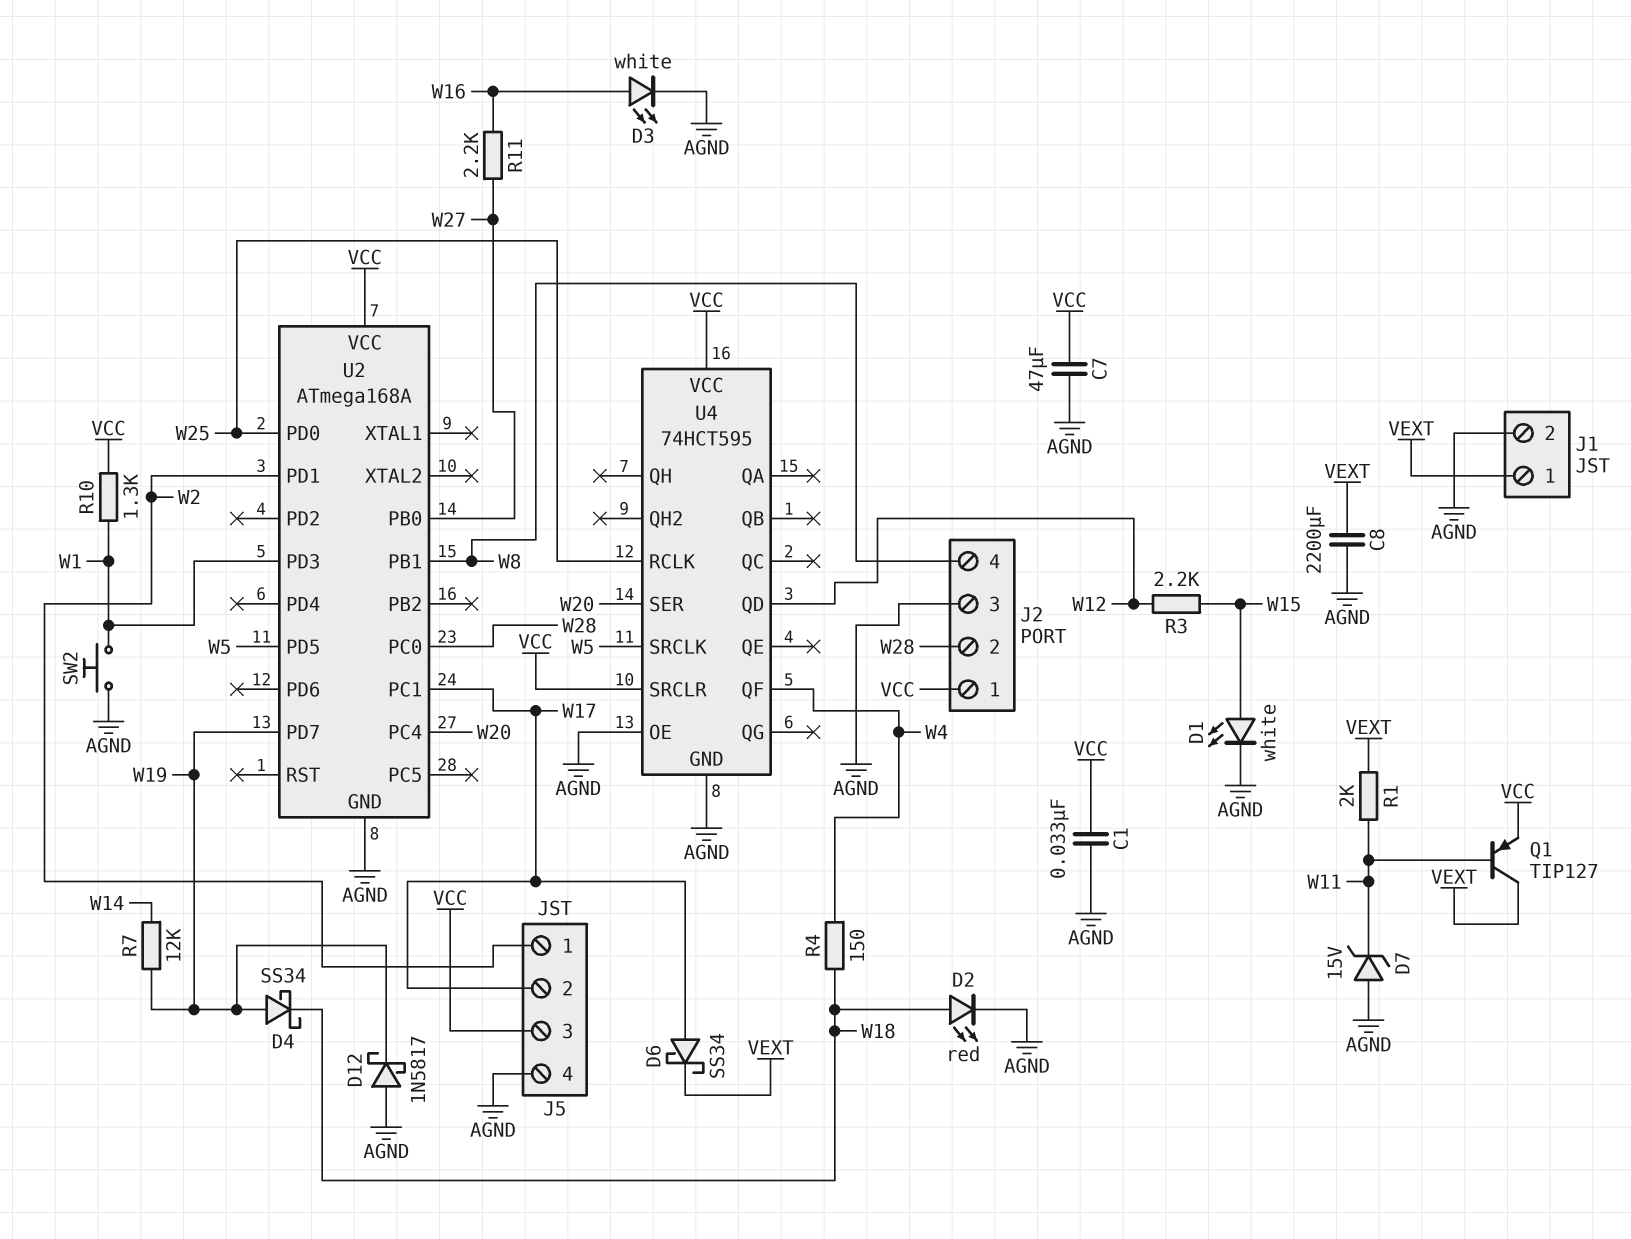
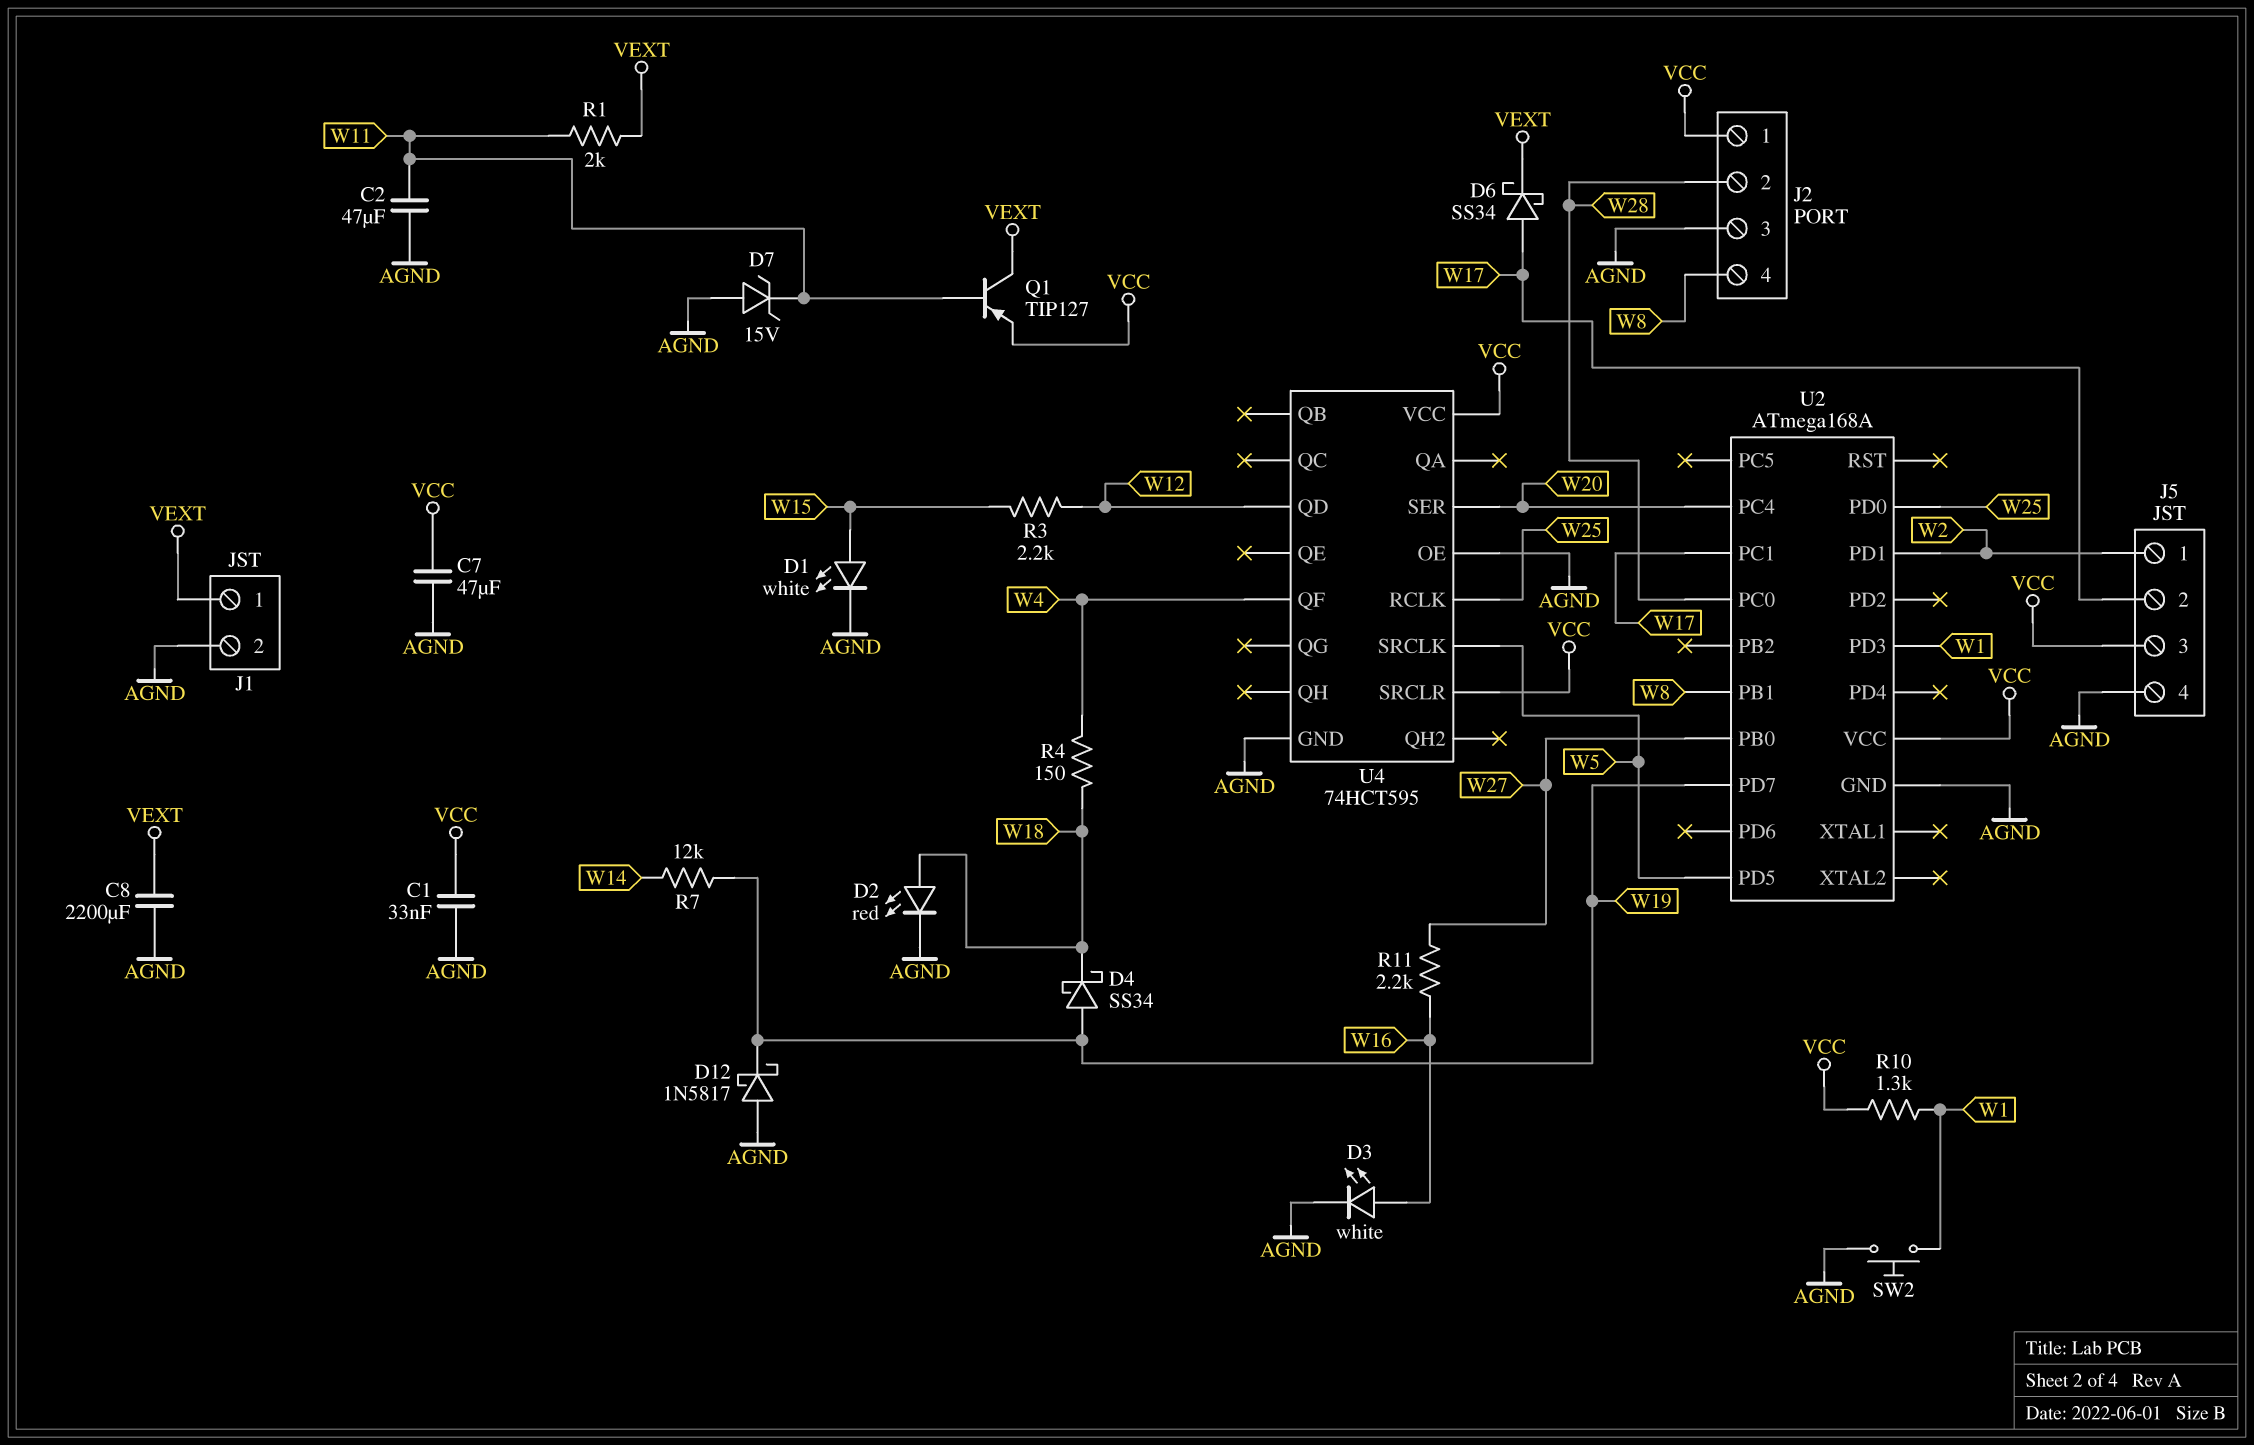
C2: none -> 47uF (AGND, W11)

